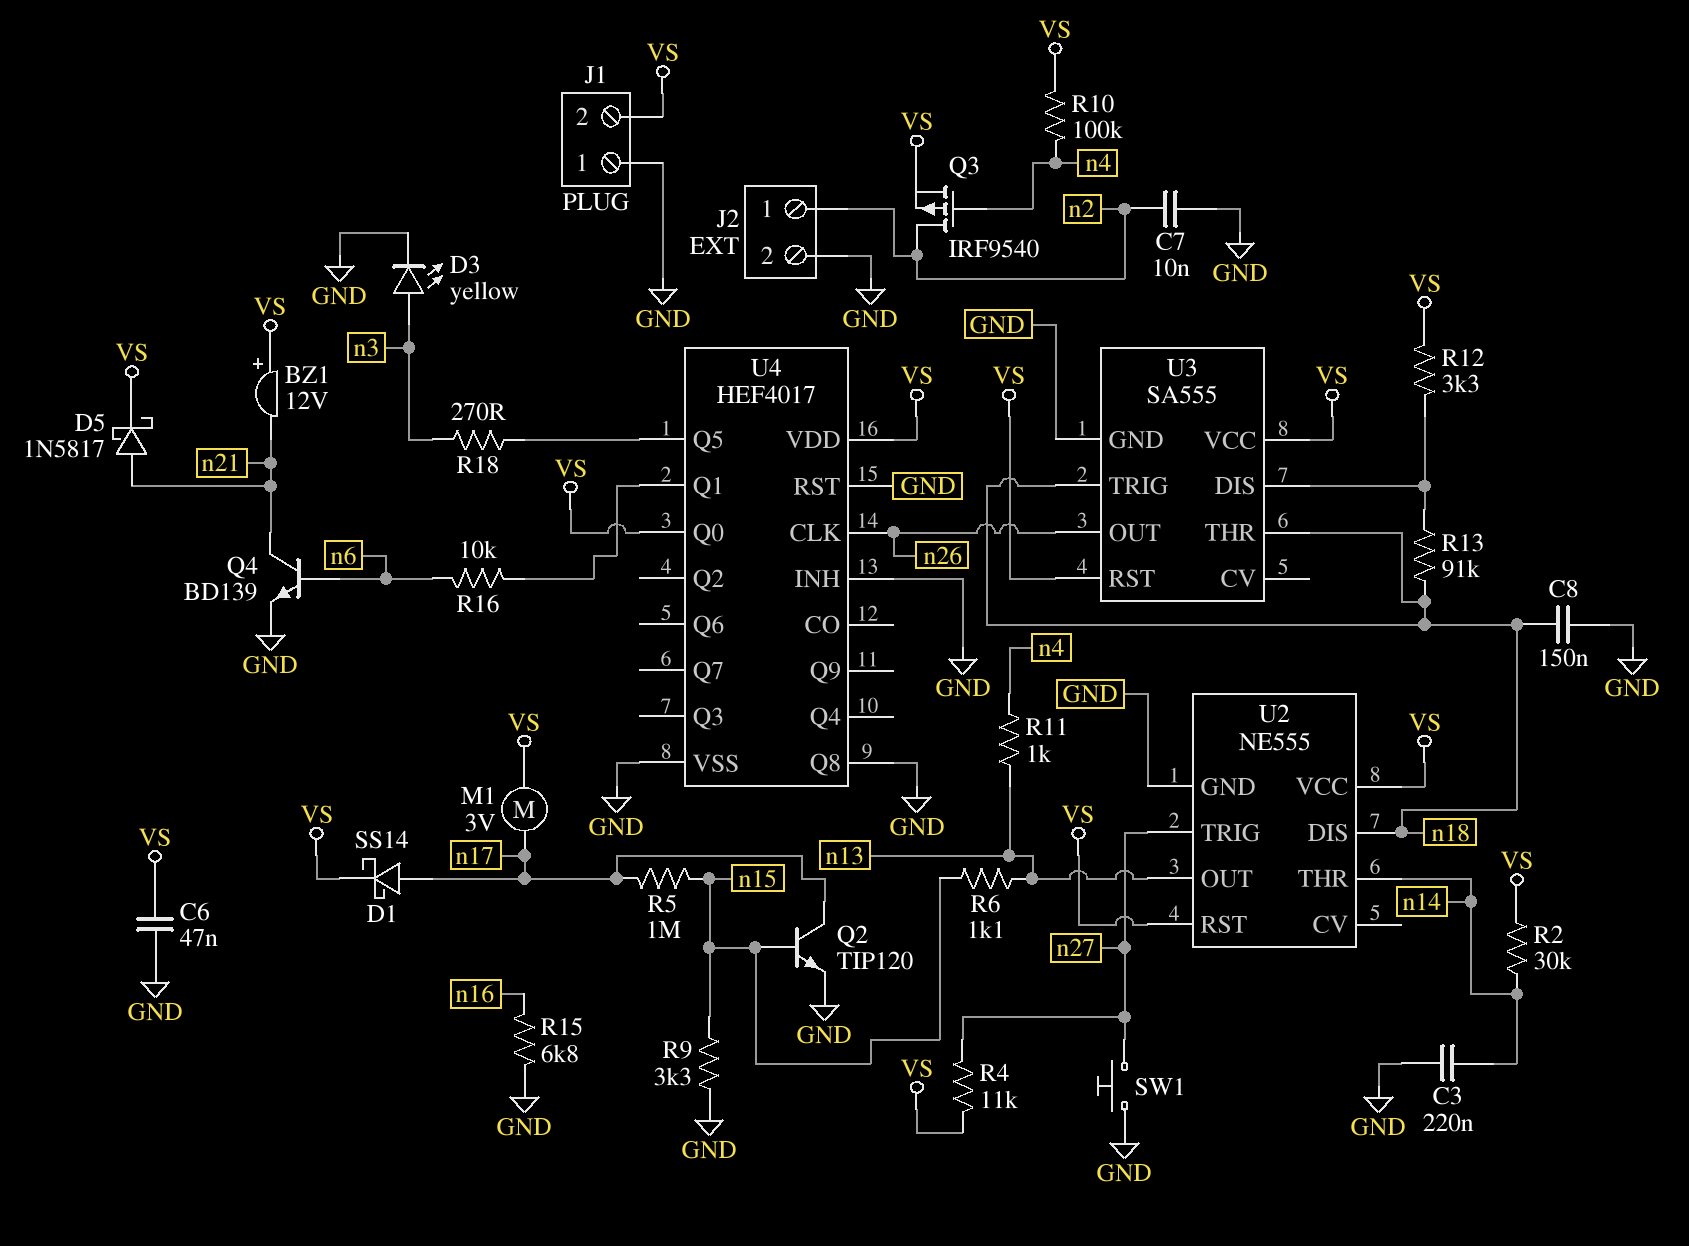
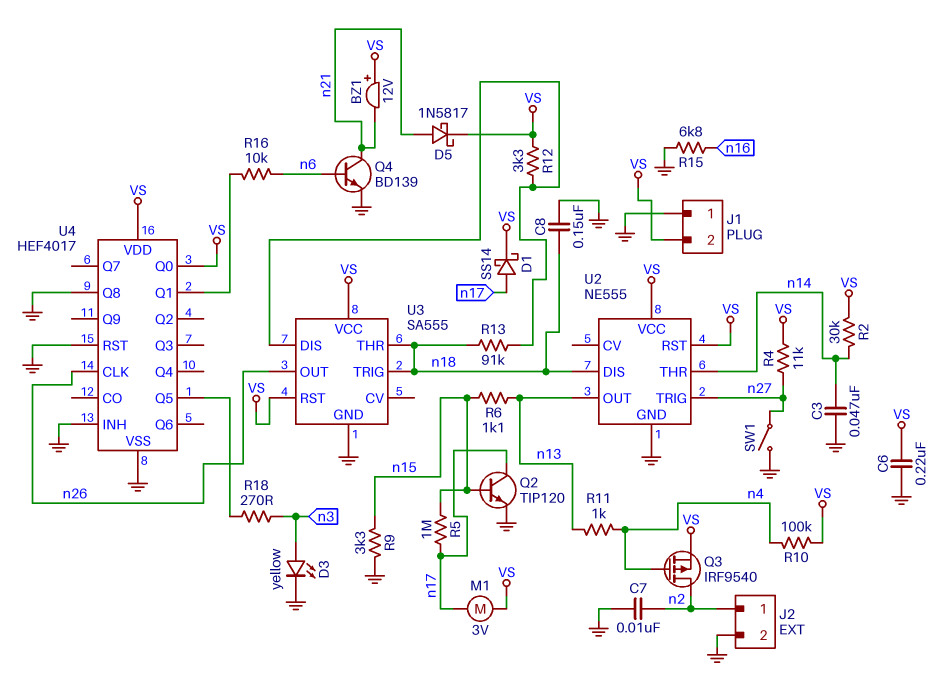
C3: 220nF (GND, n14) -> 47nF (GND, n14)
C6: 47nF (GND, VS) -> 220nF (GND, VS)
SW1: button (GND, n27) -> switch (GND, n27)

